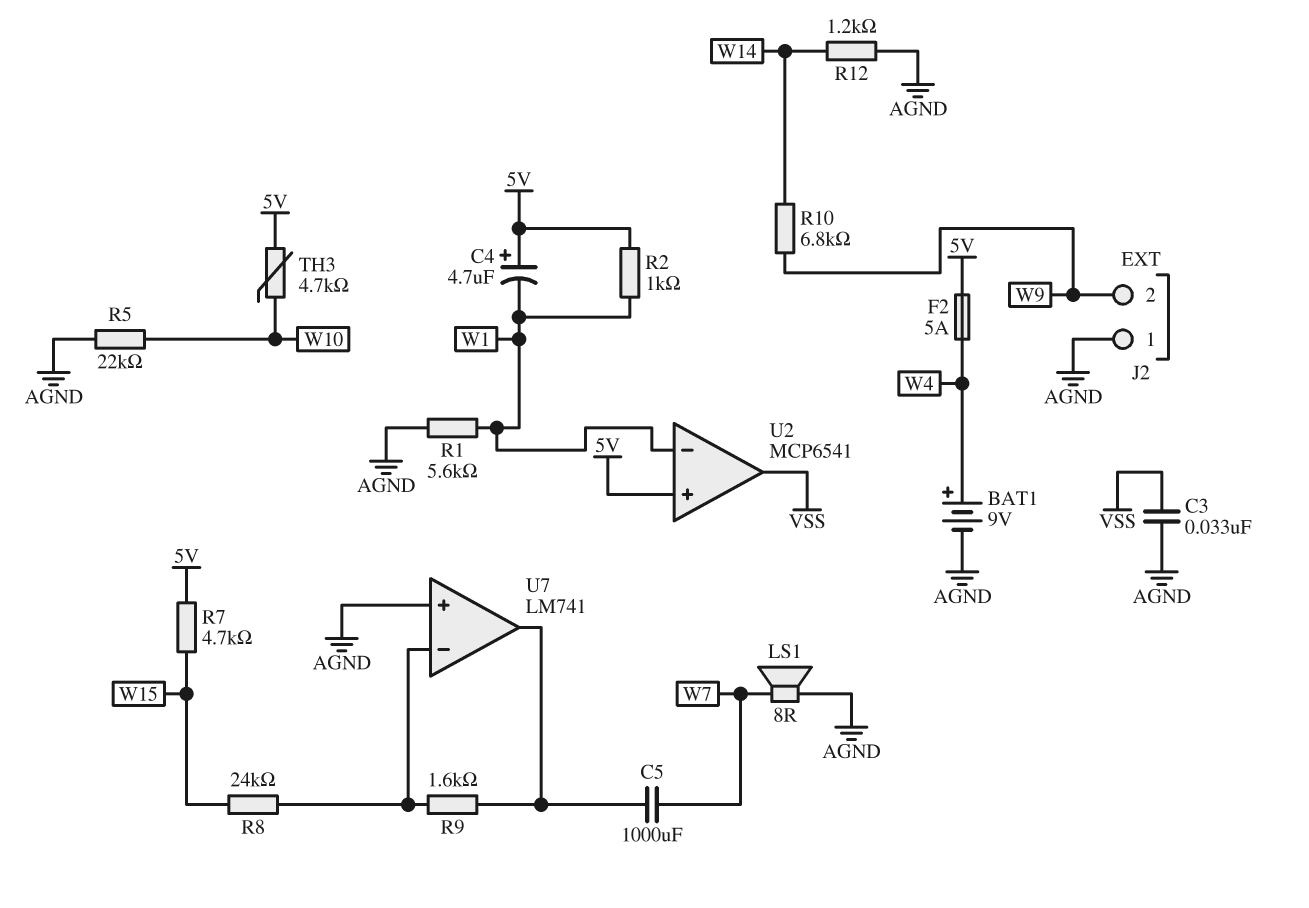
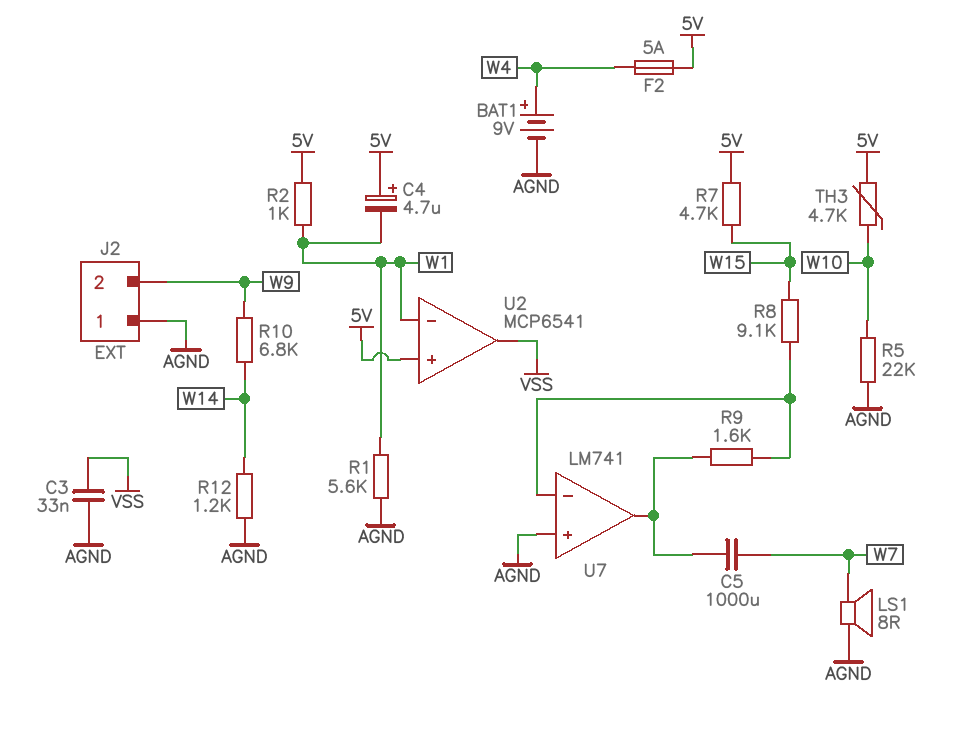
R8: 24k (U7/in-, W15) -> 9.1k (U7/in-, W15)

